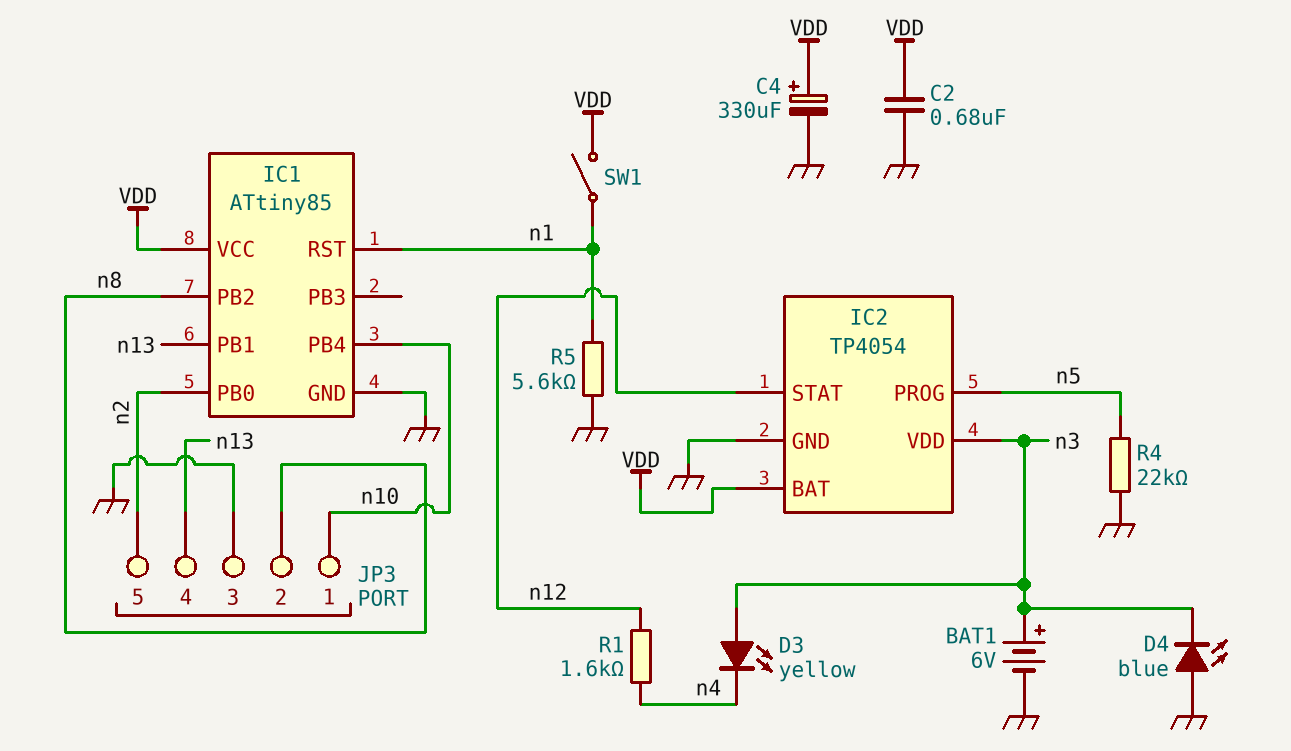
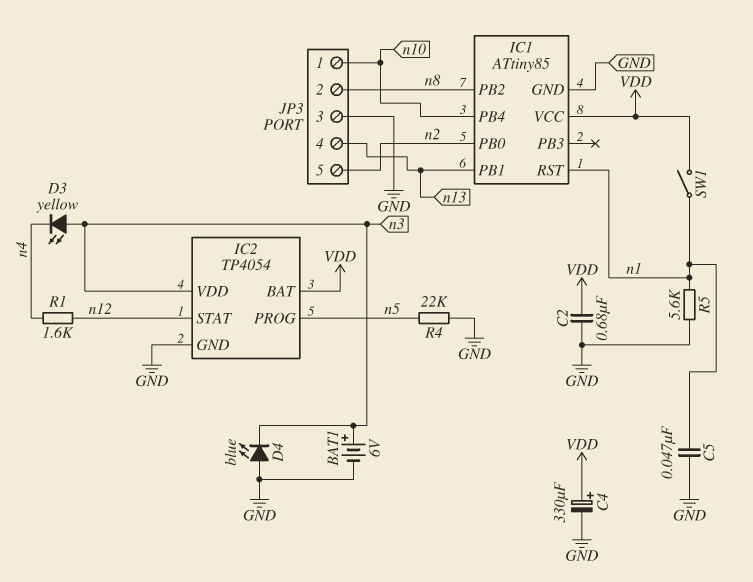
C5: none -> 47nF (GND, n1)

